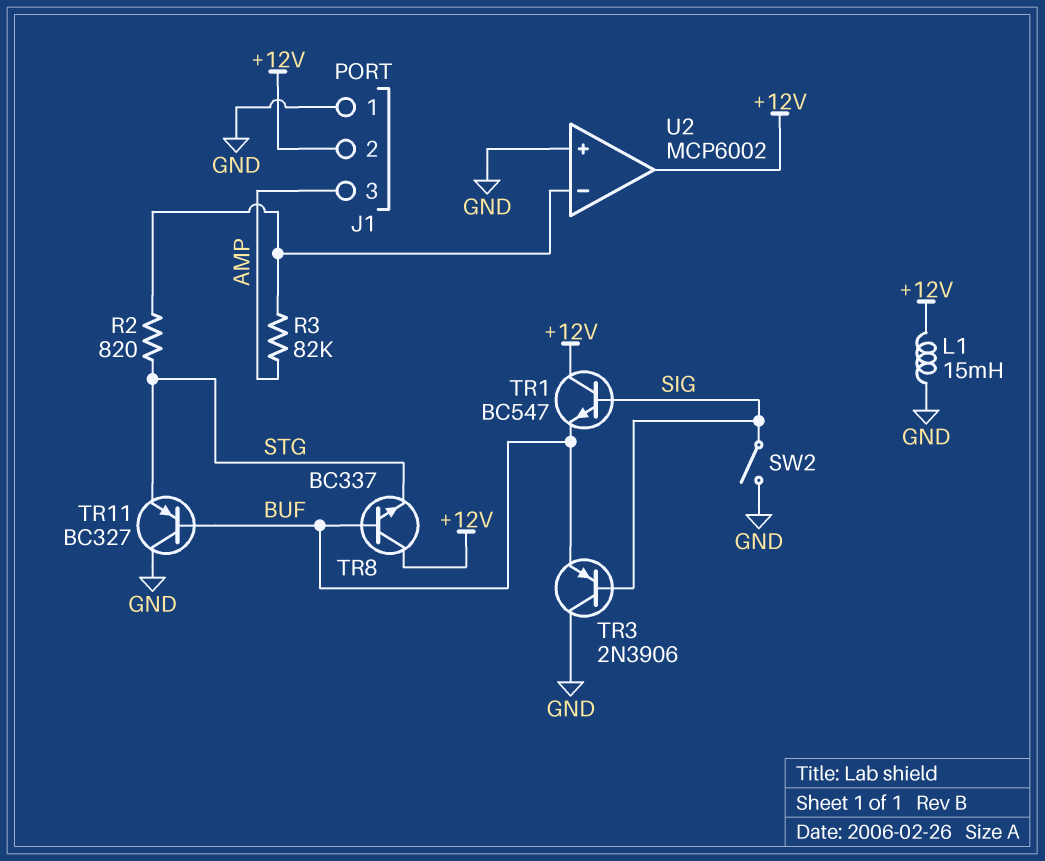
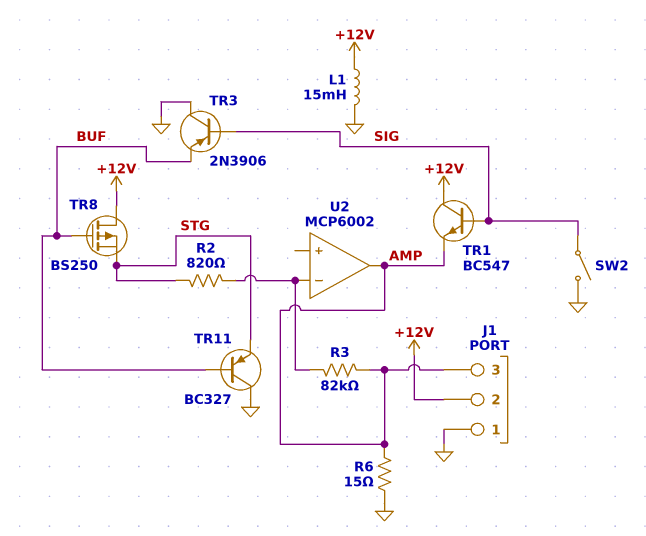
R6: none -> 15 (AMP, GND)
TR1: NPN BC547 (B SIG, C +12V, E BUF) -> NPN BC547 (B SIG, C +12V, E AMP)
TR8: NPN BC337 (B BUF, C +12V, E STG) -> PMOS BS250 (G BUF, D +12V, S STG)
U2 pin in+: GND -> none
U2 pin out: +12V -> AMP

